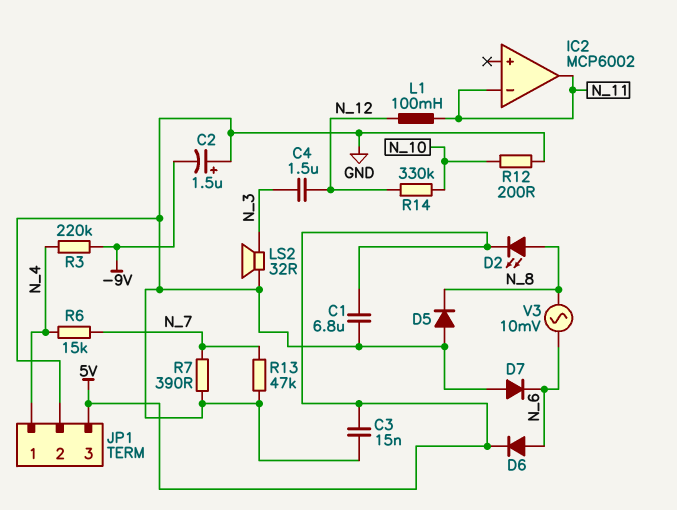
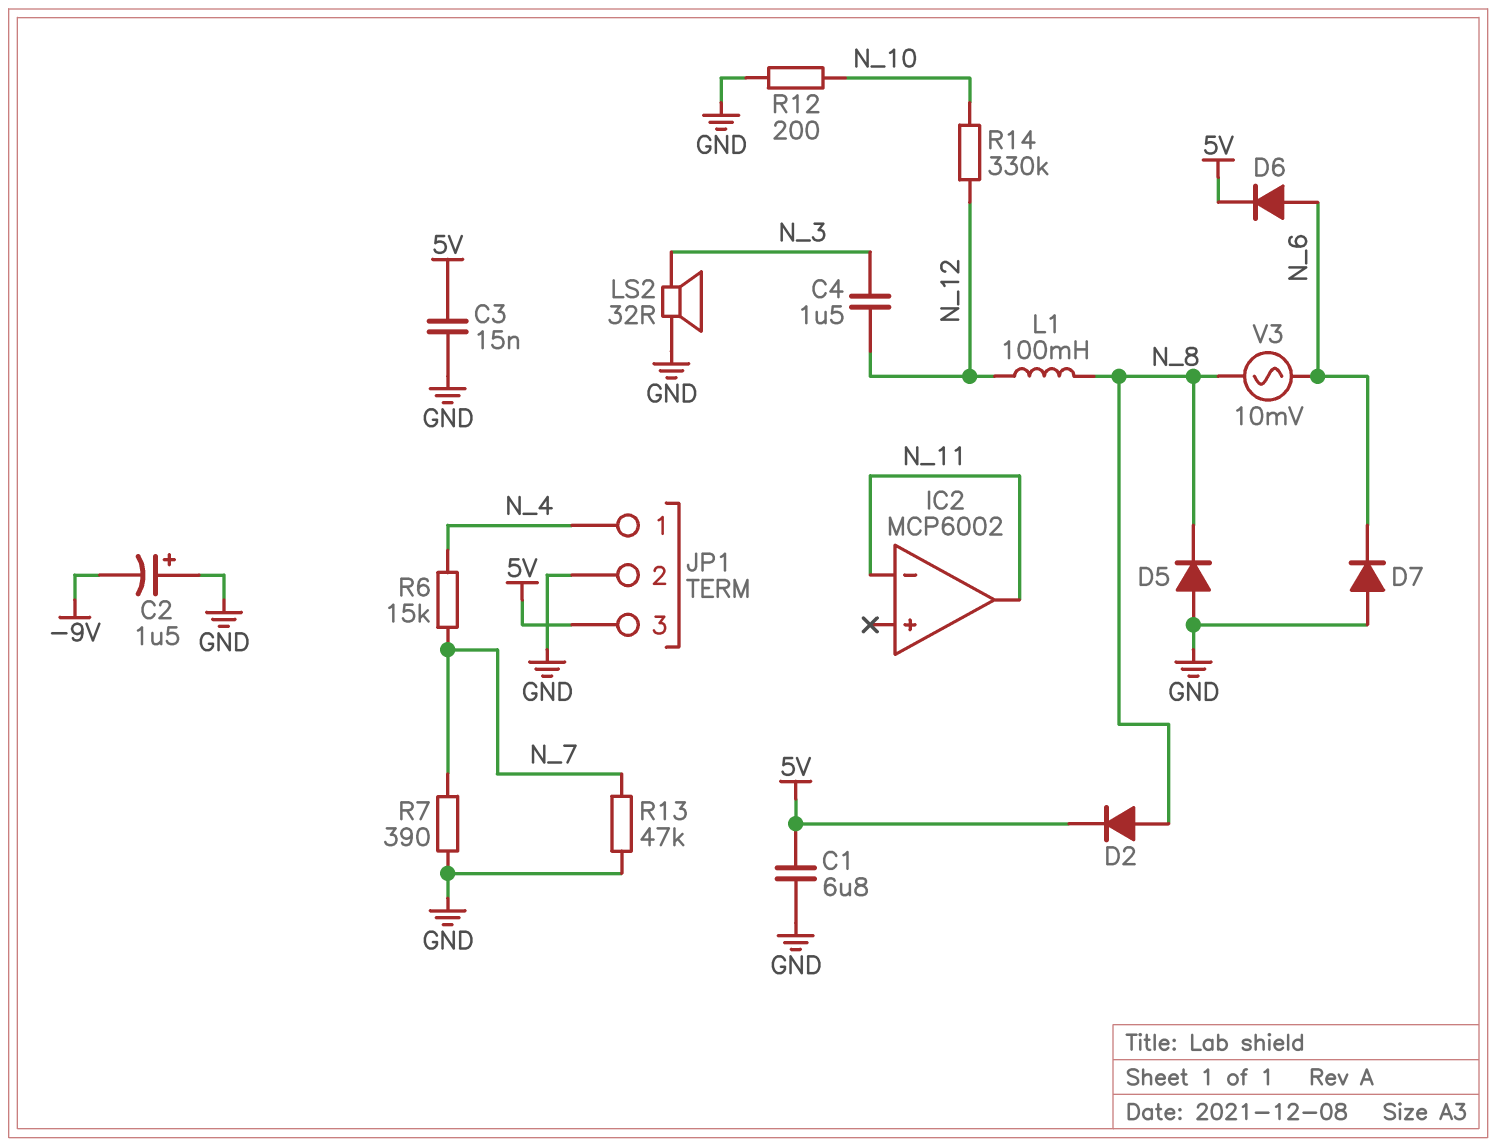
D2: LED (A N_8, K 5V) -> diode (A N_8, K 5V)
L1: 100mH (N_11, N_12) -> 100mH (N_8, N_12)
R3: 220k (-9V, N_4) -> none

